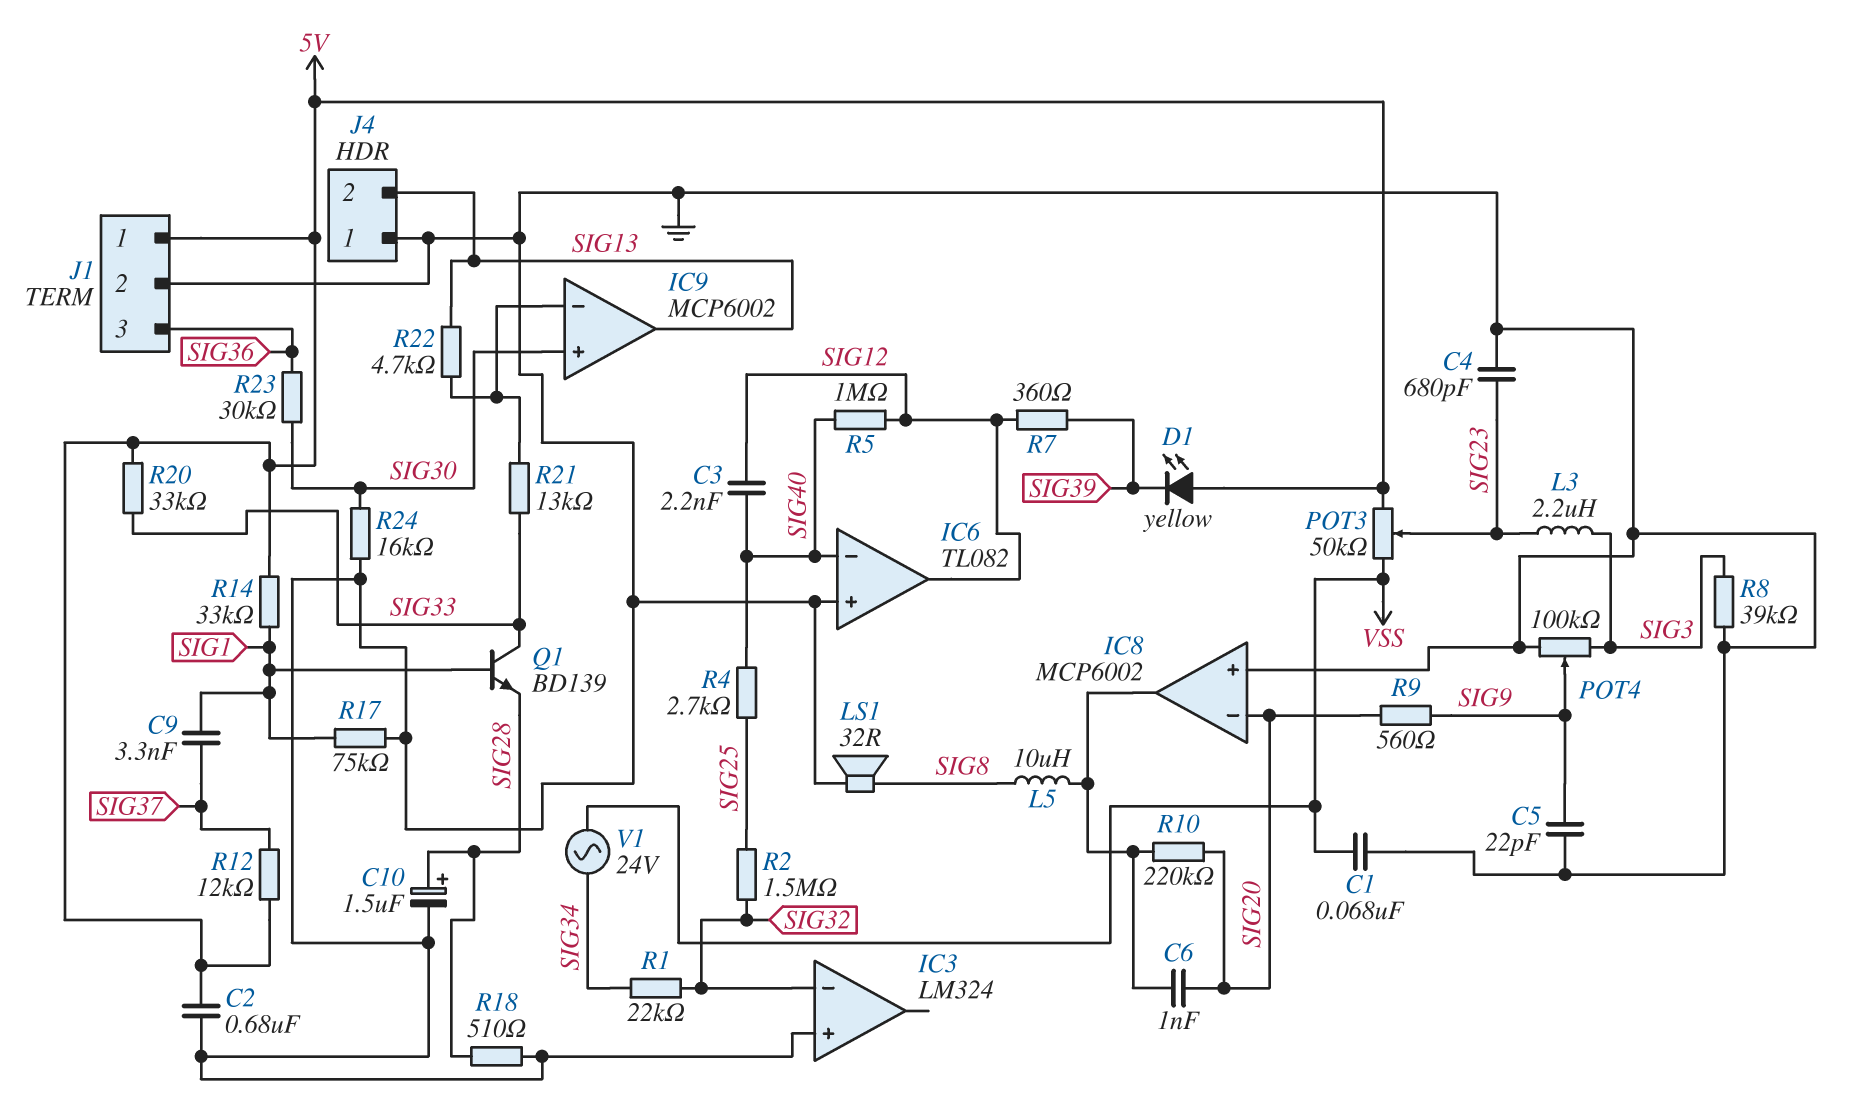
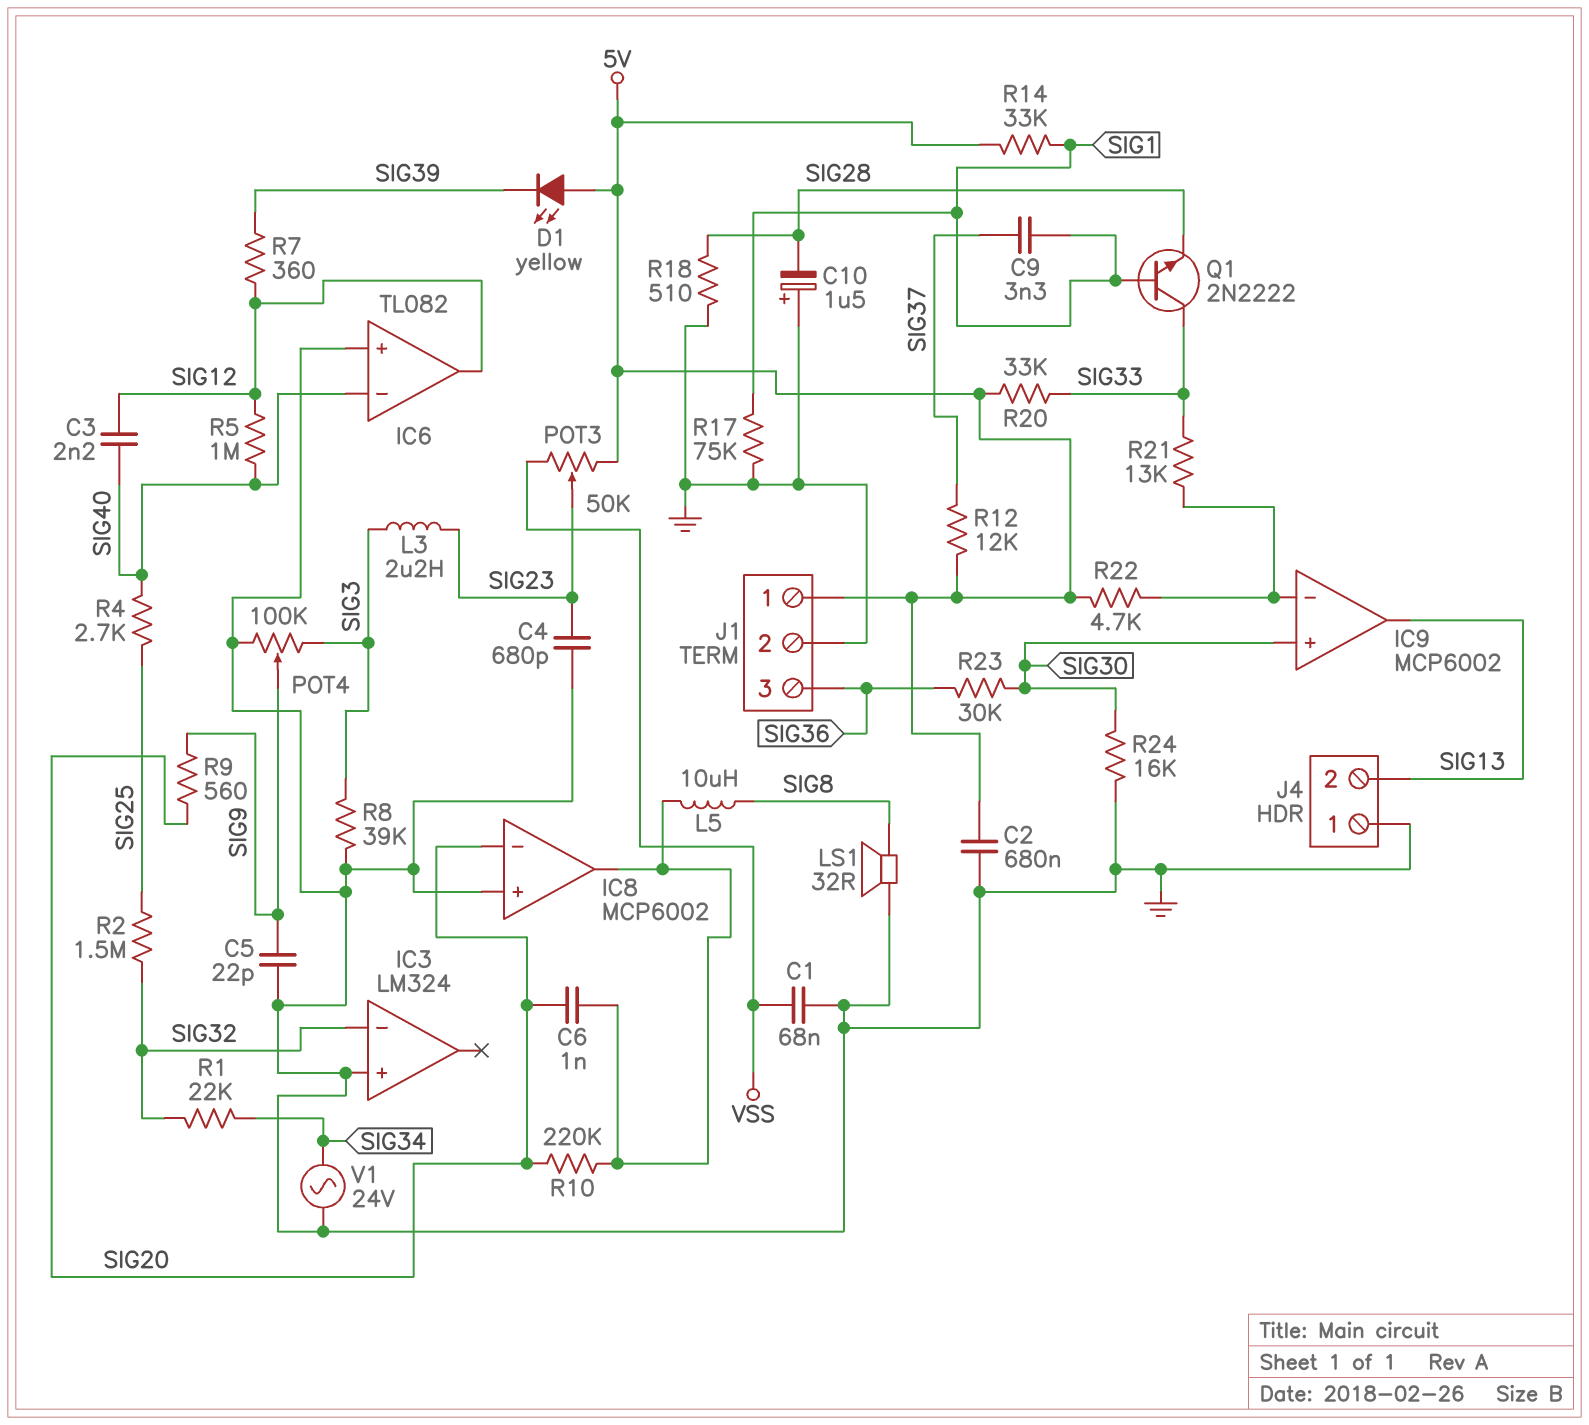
C10: 1.5uF (plus SIG28, minus GND) -> 1.5uF (plus GND, minus SIG28)
Q1: NPN BD139 (B SIG1, C SIG33, E SIG28) -> NPN 2N2222 (B SIG1, C SIG33, E SIG28)
R22: 4.7k (IC9/in-, SIG13) -> 4.7k (5V, IC9/in-)
V1: AC 24V (SIG34, VSS) -> AC 24V (GND, SIG34)

